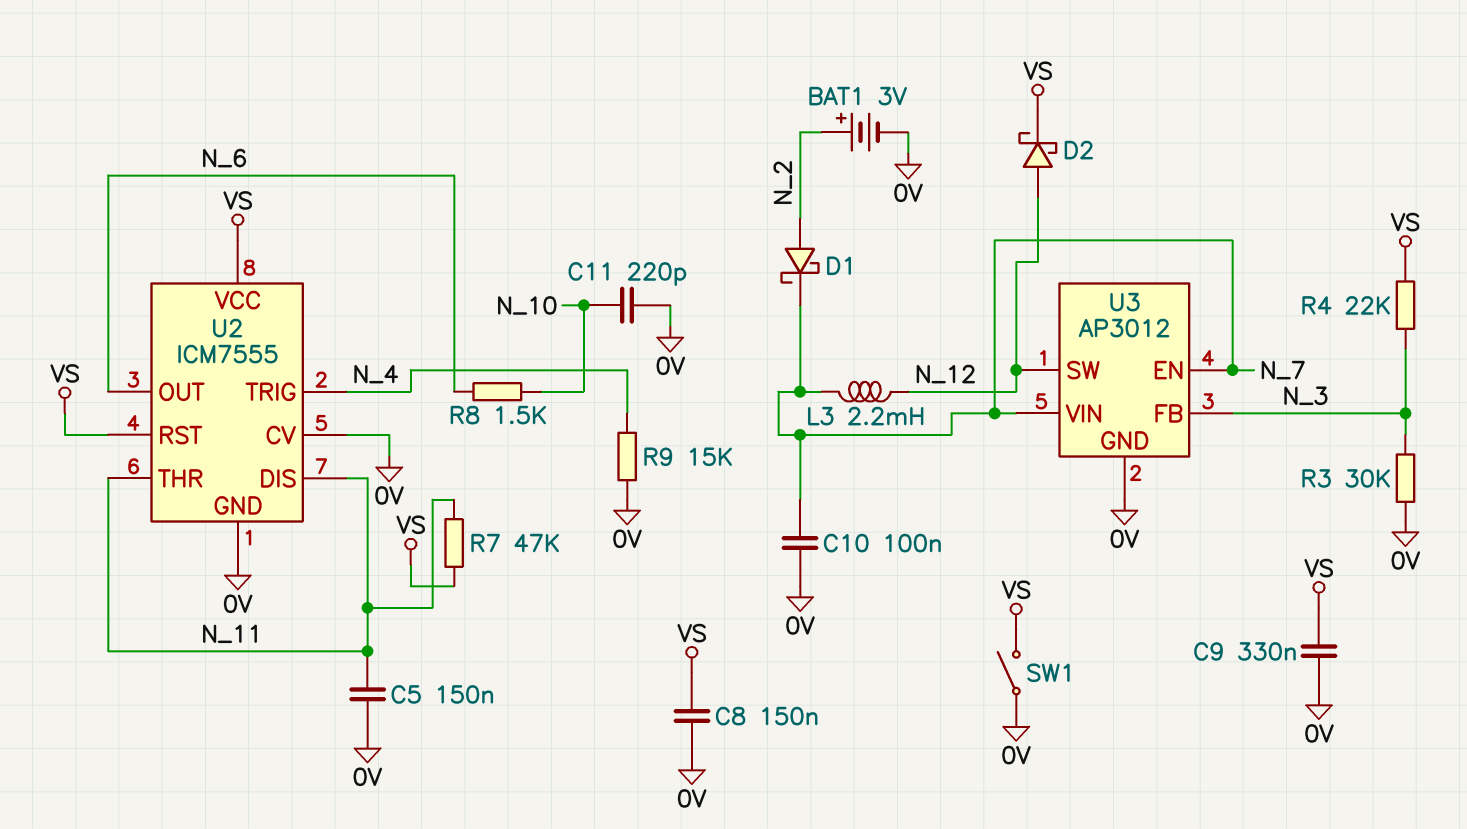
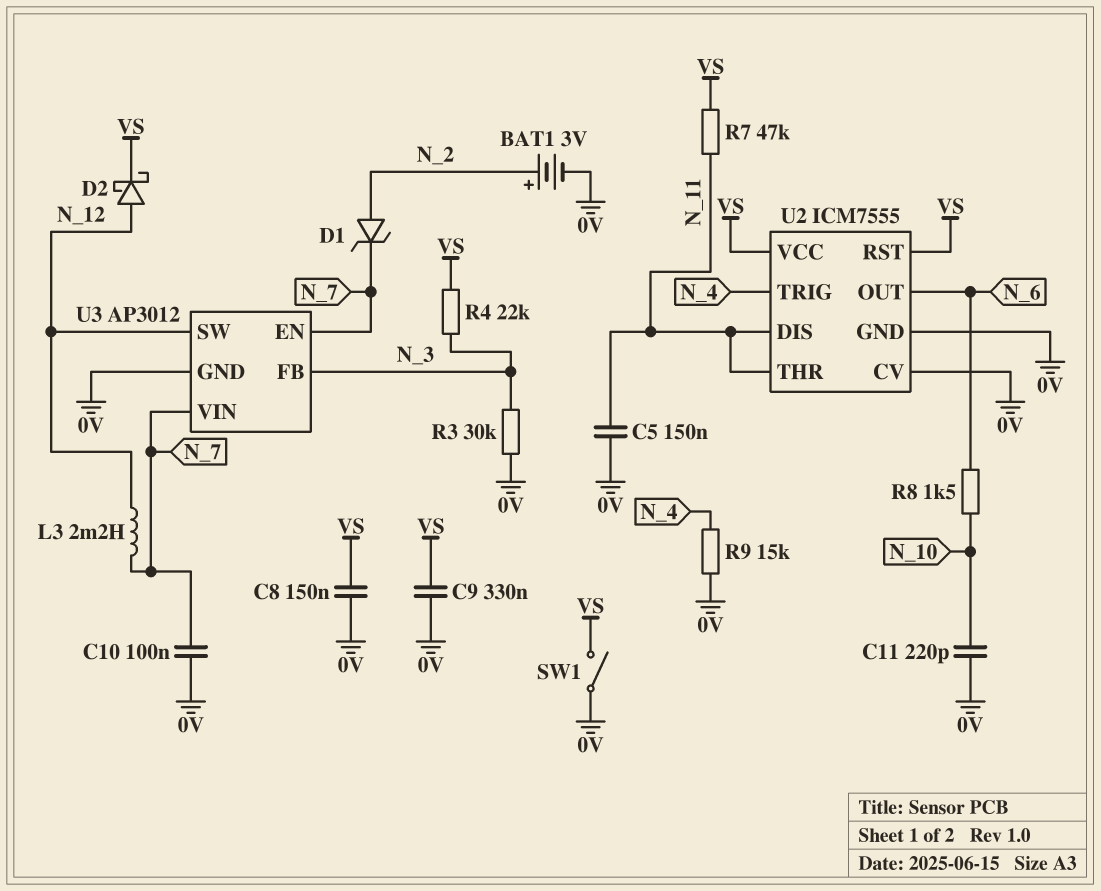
D1: schottky (A N_2, K N_7) -> zener (A N_2, K N_7)

